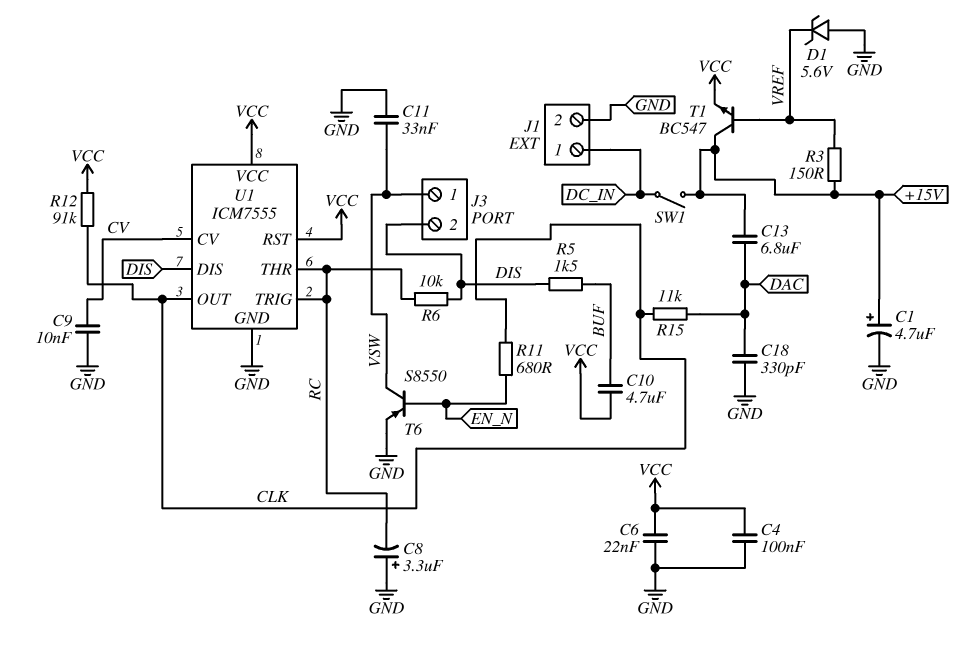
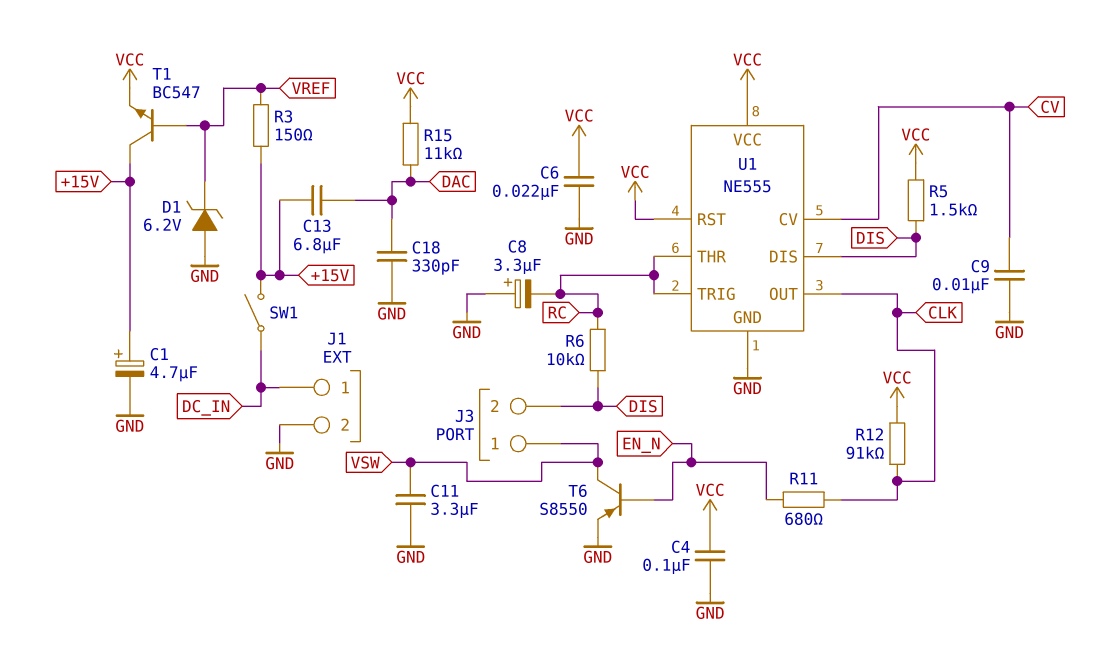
C10: 4.7uF (BUF, VCC) -> none
C11: 33nF (GND, VSW) -> 3.3uF (GND, VSW)
D1: zener 5.6V (A GND, K VREF) -> zener 6.2V (A GND, K VREF)
R5: 1.5k (BUF, DIS) -> 1.5k (DIS, VCC)
R15: 11k (CLK, DAC) -> 11k (DAC, VCC)
U1: ICM7555 -> NE555

